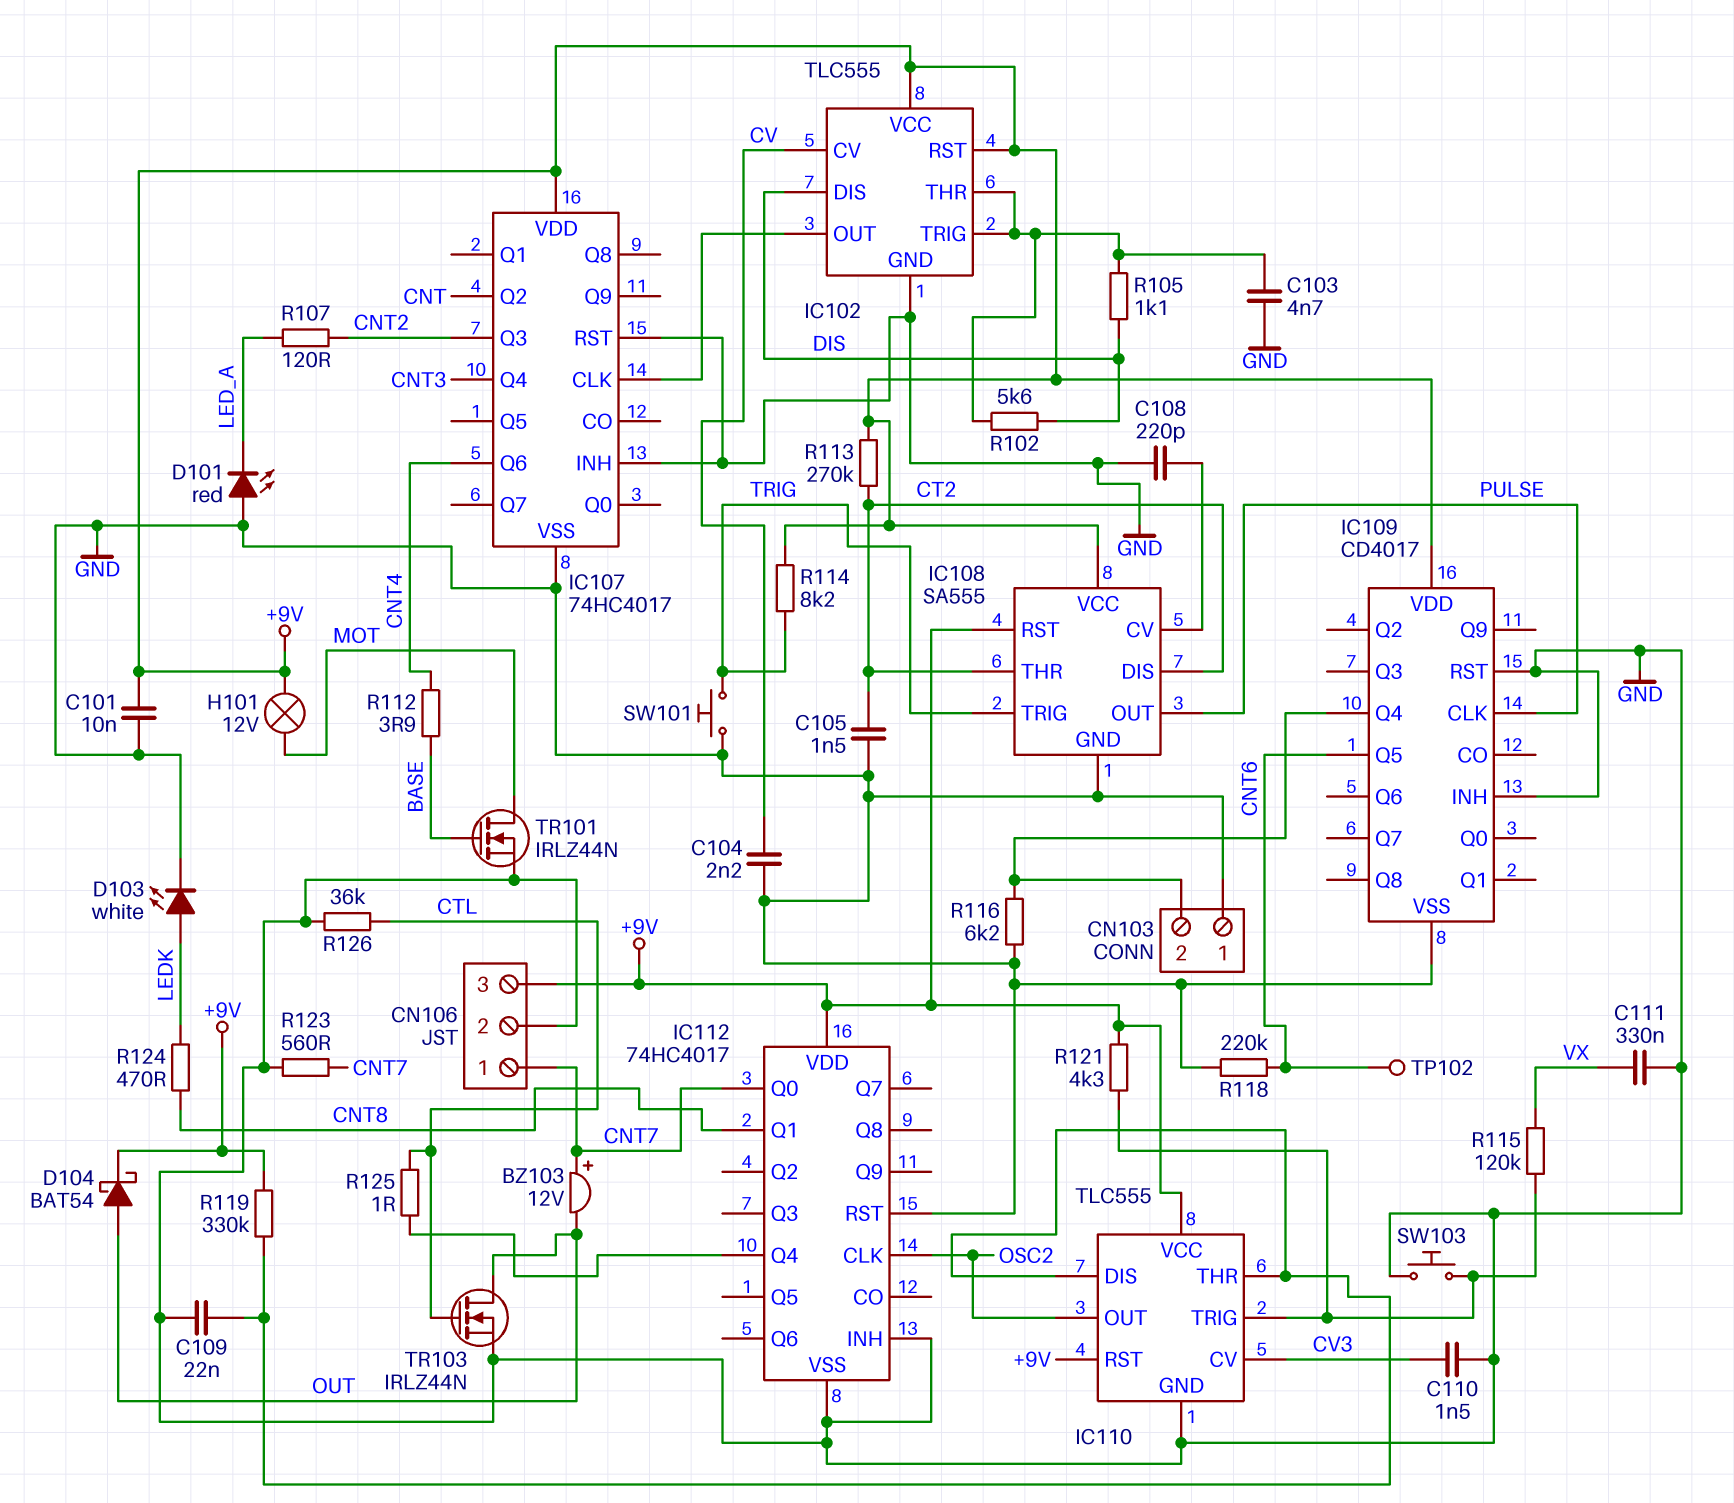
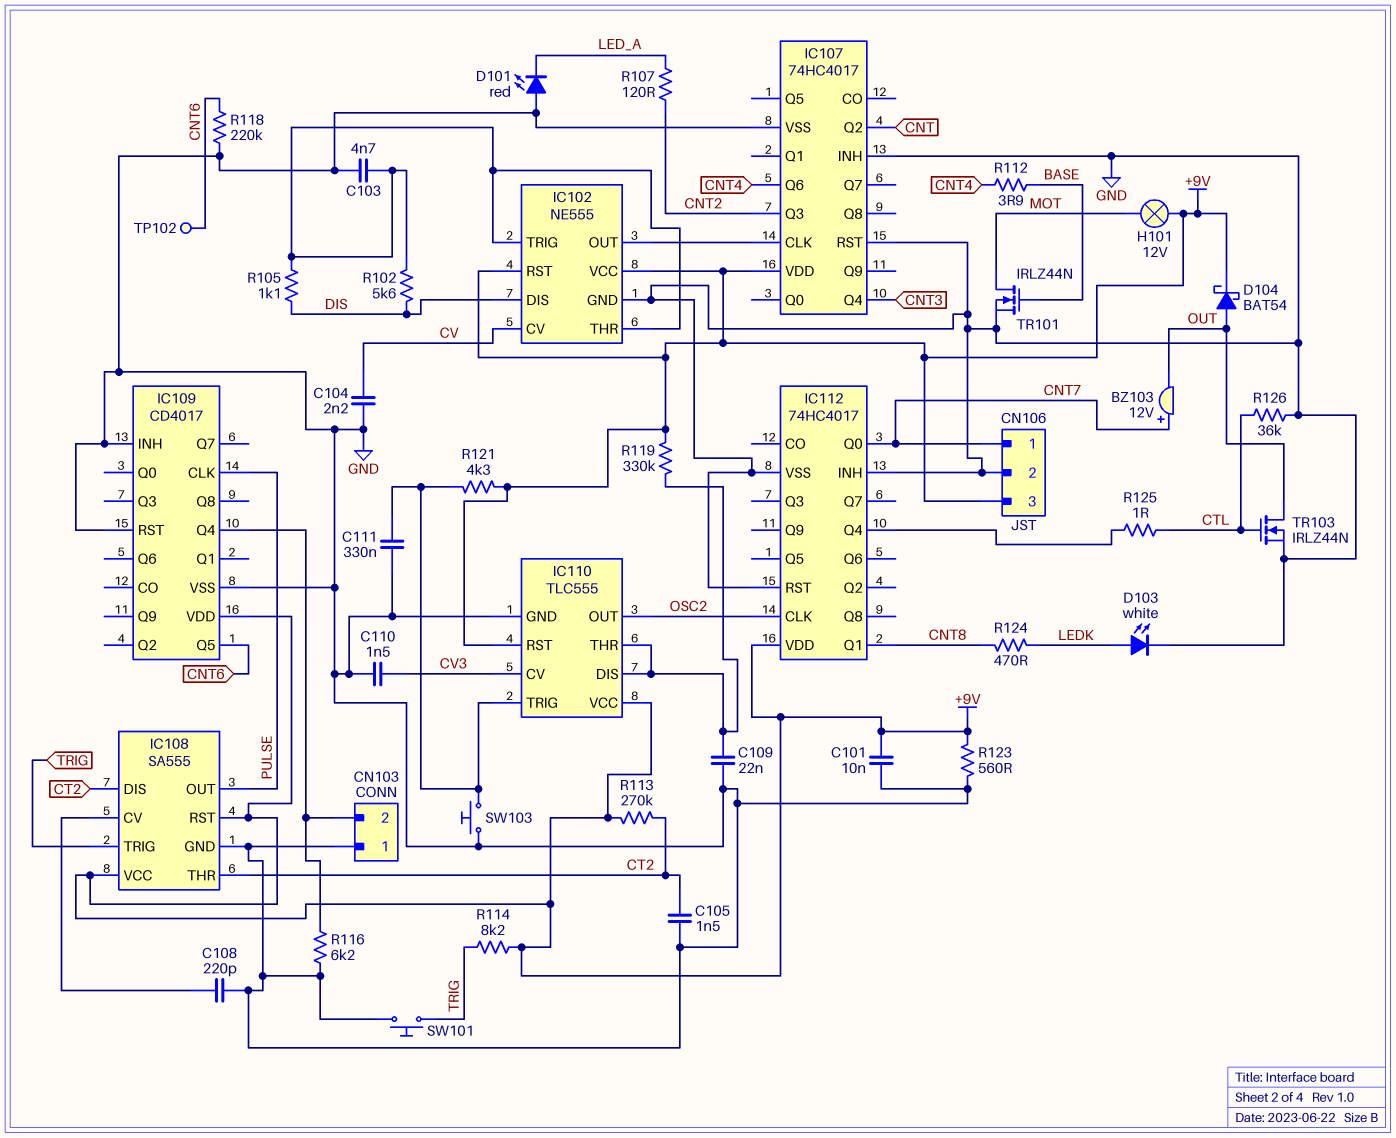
C111: 330nF (GND, VX) -> 330nF (GND, IC110/TRIG)
IC102: TLC555 -> NE555
R115: 120k (IC110/TRIG, VX) -> none
R123: 560 (CNT7, GND) -> 560 (+9V, GND)

